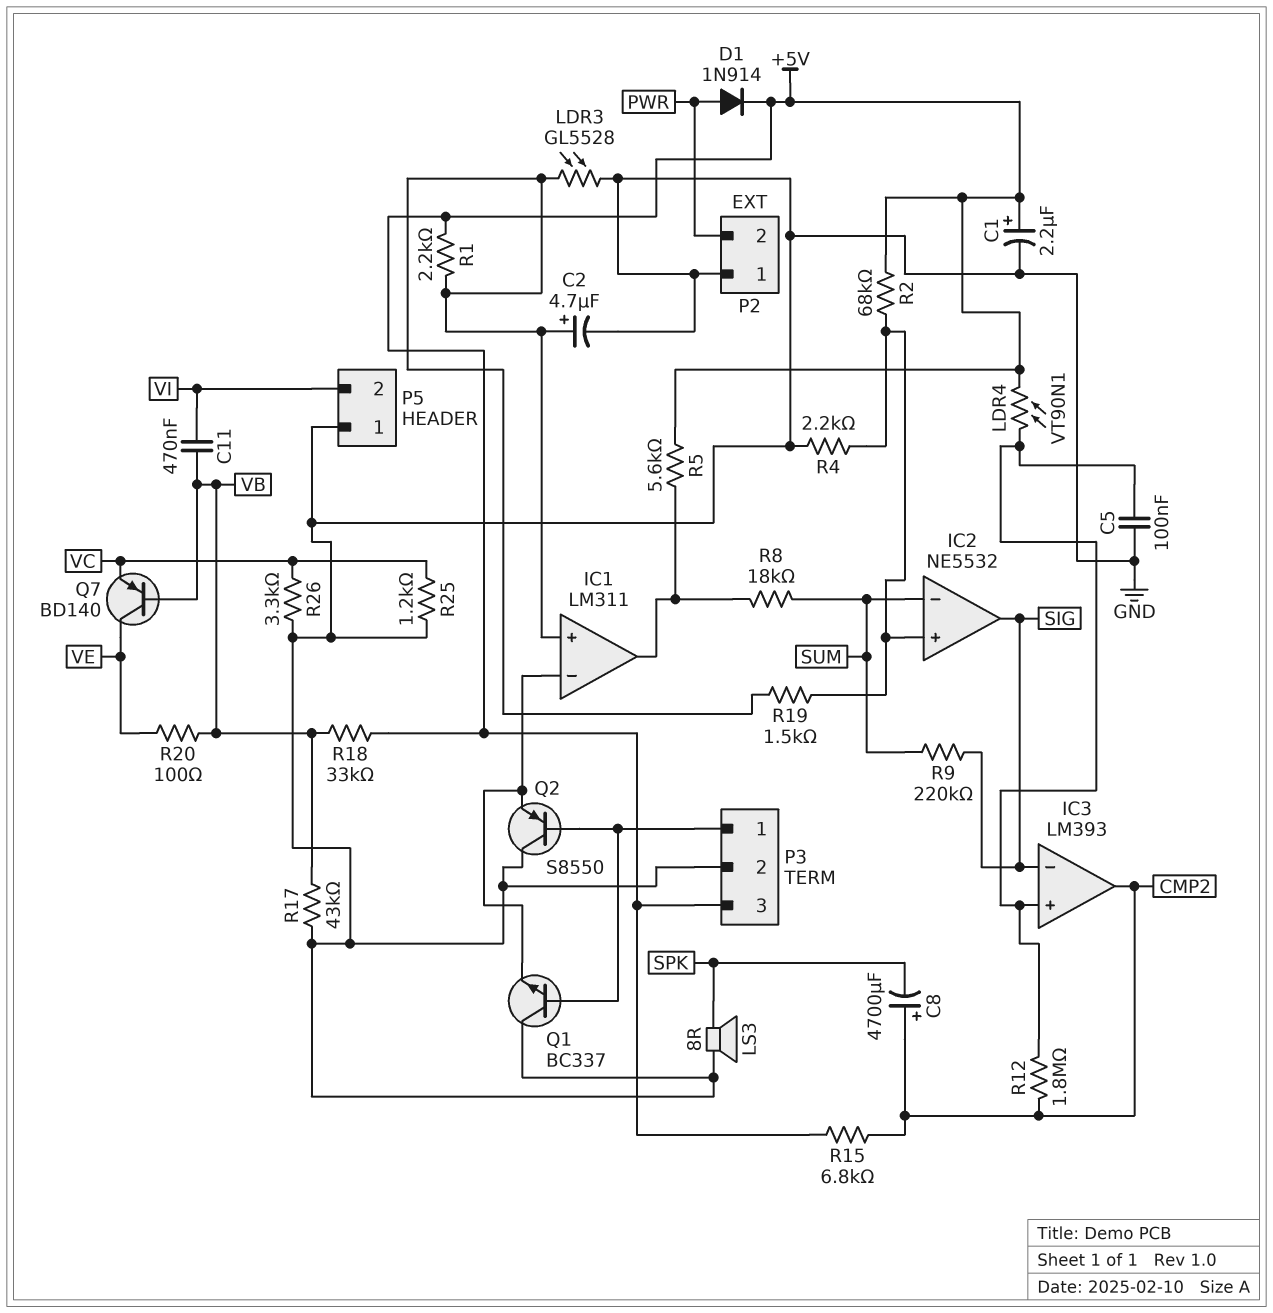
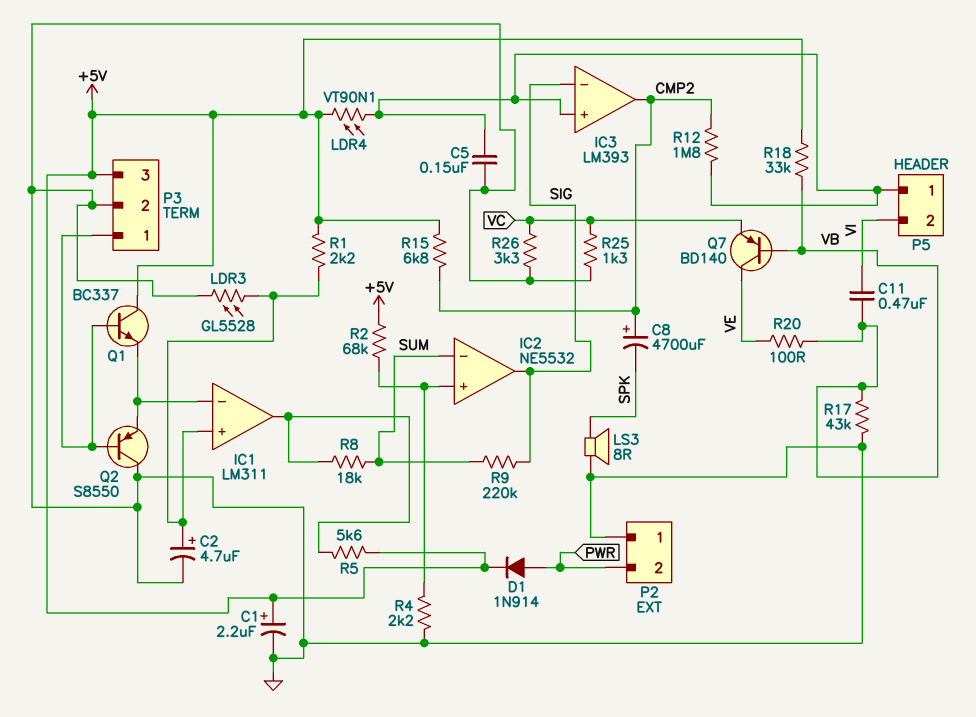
C5: 100nF (GND, IC3/in+) -> 150nF (GND, IC3/in+)
P5 pin 1: GND -> IC3/in+
Q1: NPN BC337 (B P3/1, C GND, E IC1/in-) -> NPN BC337 (B P3/1, C +5V, E IC1/in-)
R19: 1.5k (IC1/in+, IC2/in+) -> none
R25: 1.2k (GND, VC) -> 1.3k (GND, VC)

